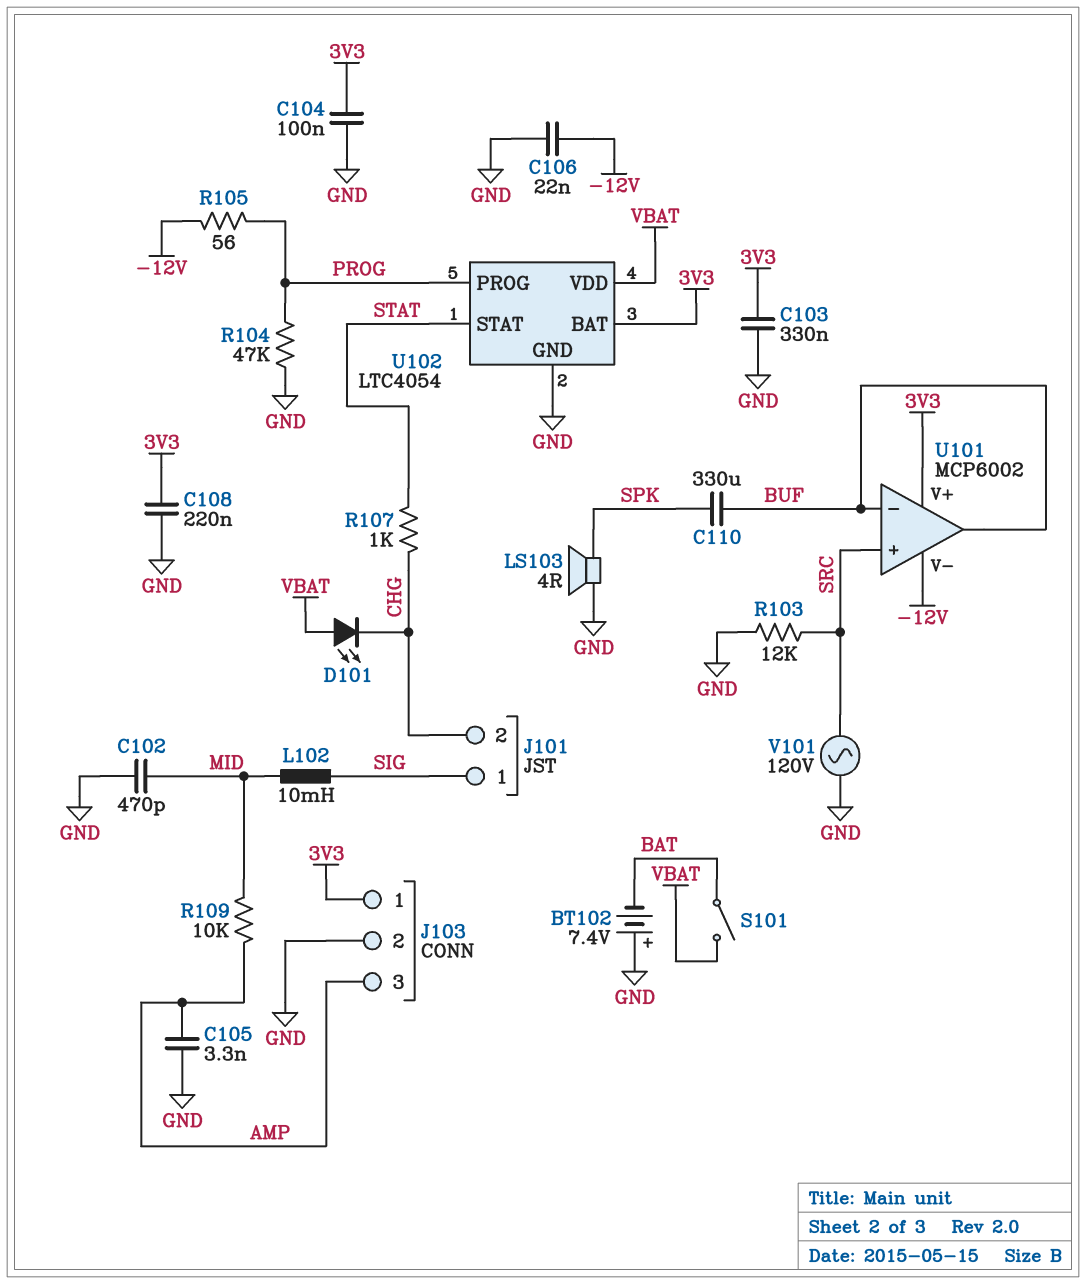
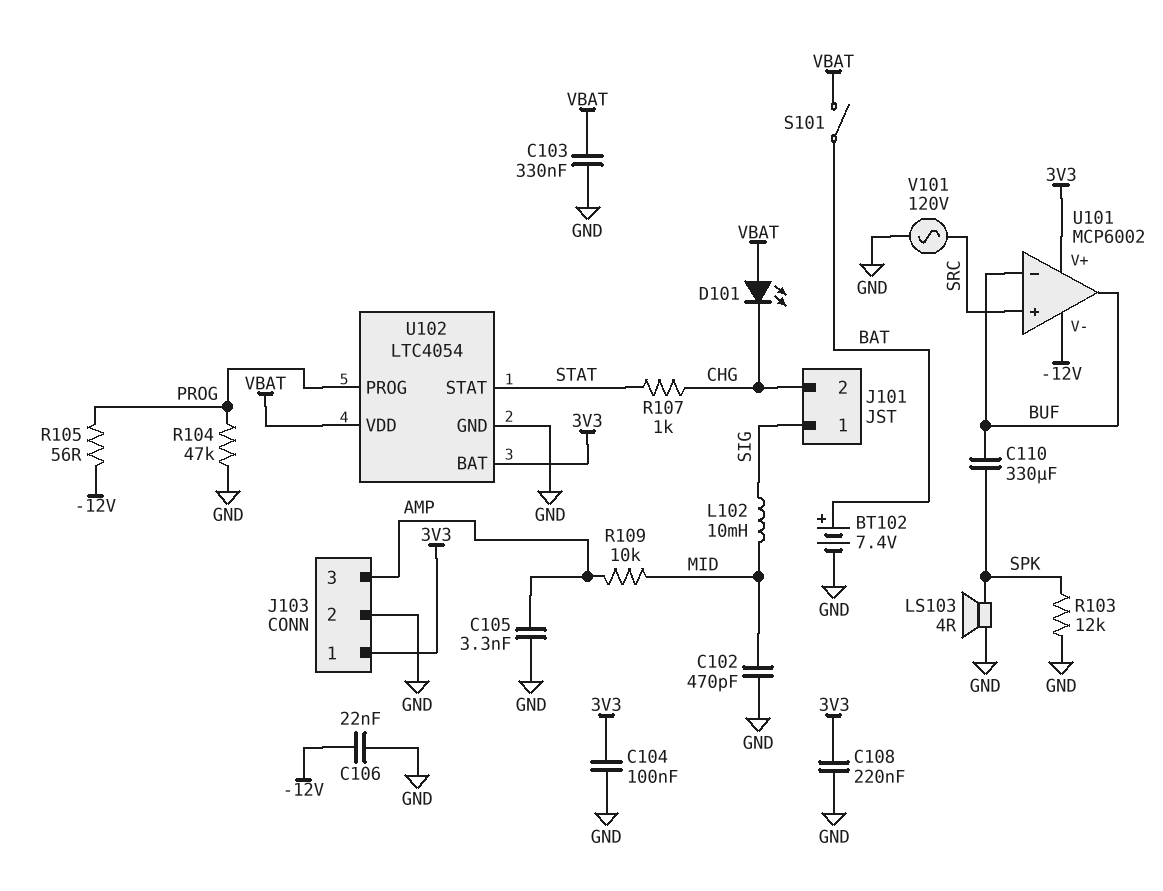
BT102: 7.4V (plus GND, minus BAT) -> 7.4V (plus BAT, minus GND)
C103: 330nF (3V3, GND) -> 330nF (GND, VBAT)
R103: 12k (GND, SRC) -> 12k (GND, SPK)

